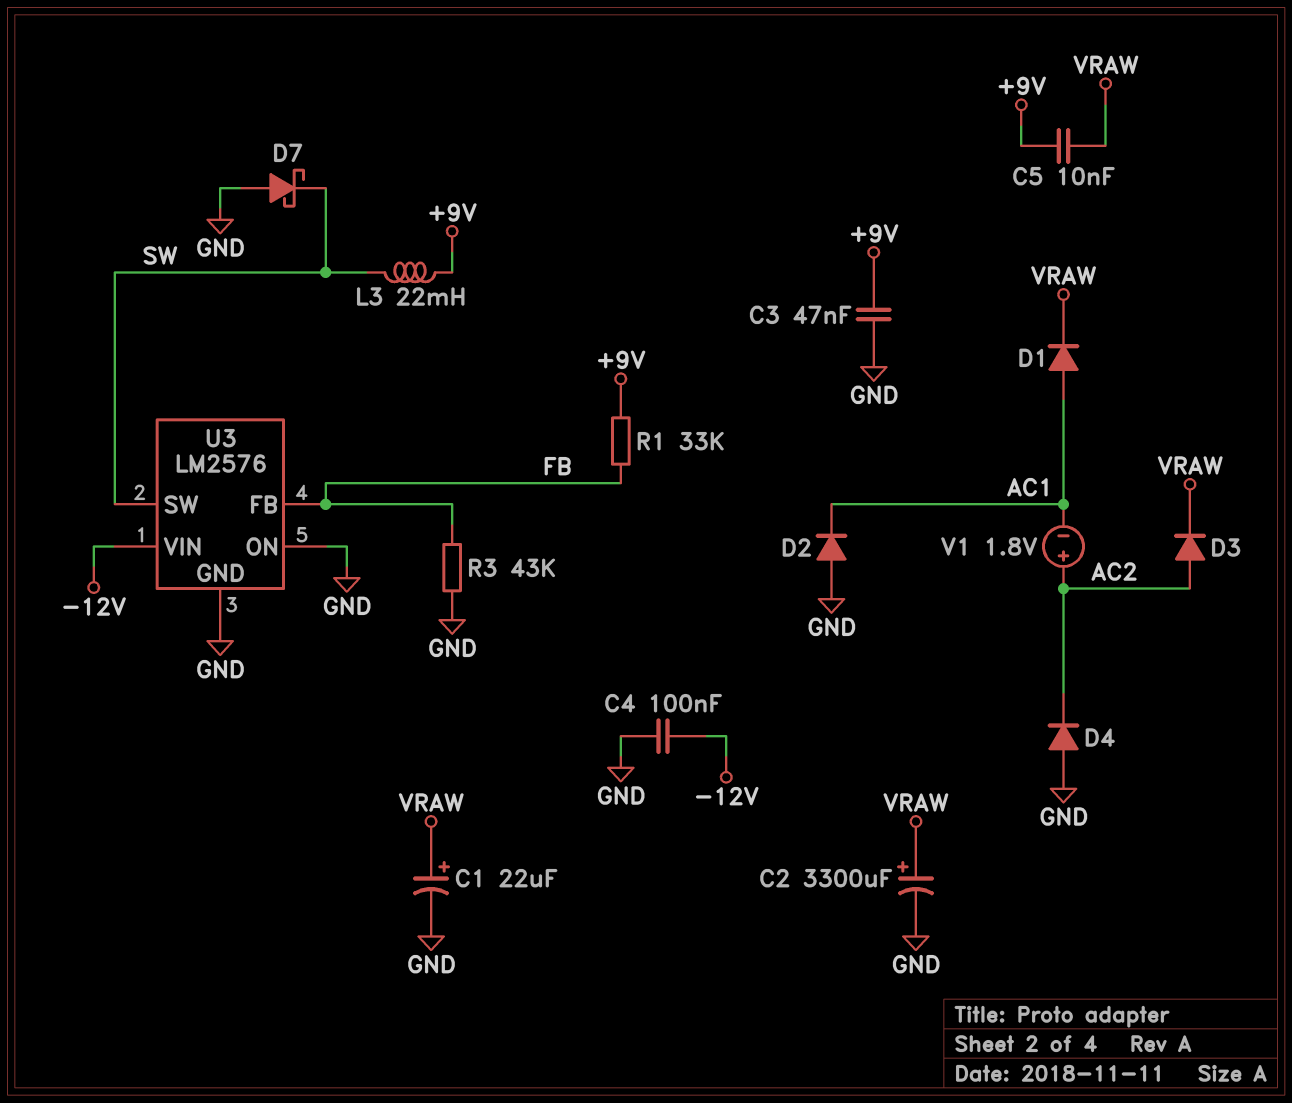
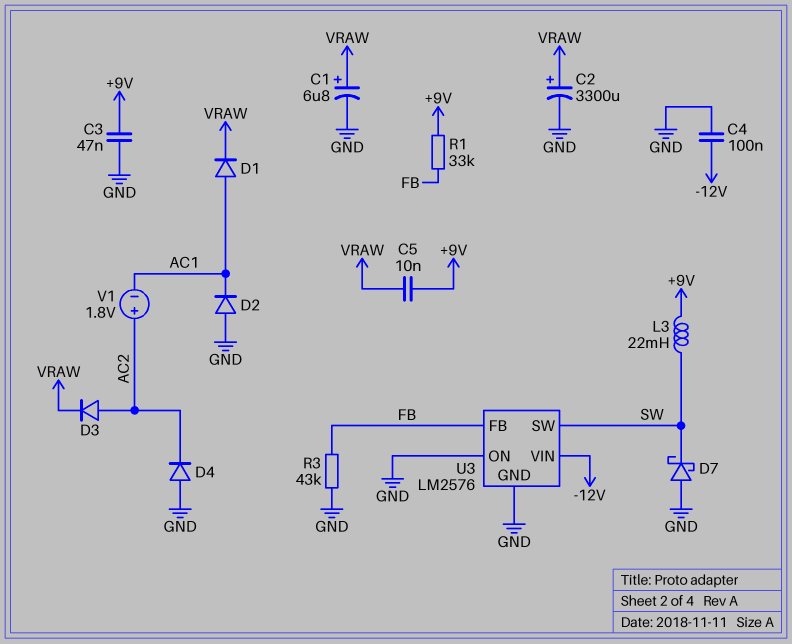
C1: 22uF (plus VRAW, minus GND) -> 6.8uF (plus VRAW, minus GND)

